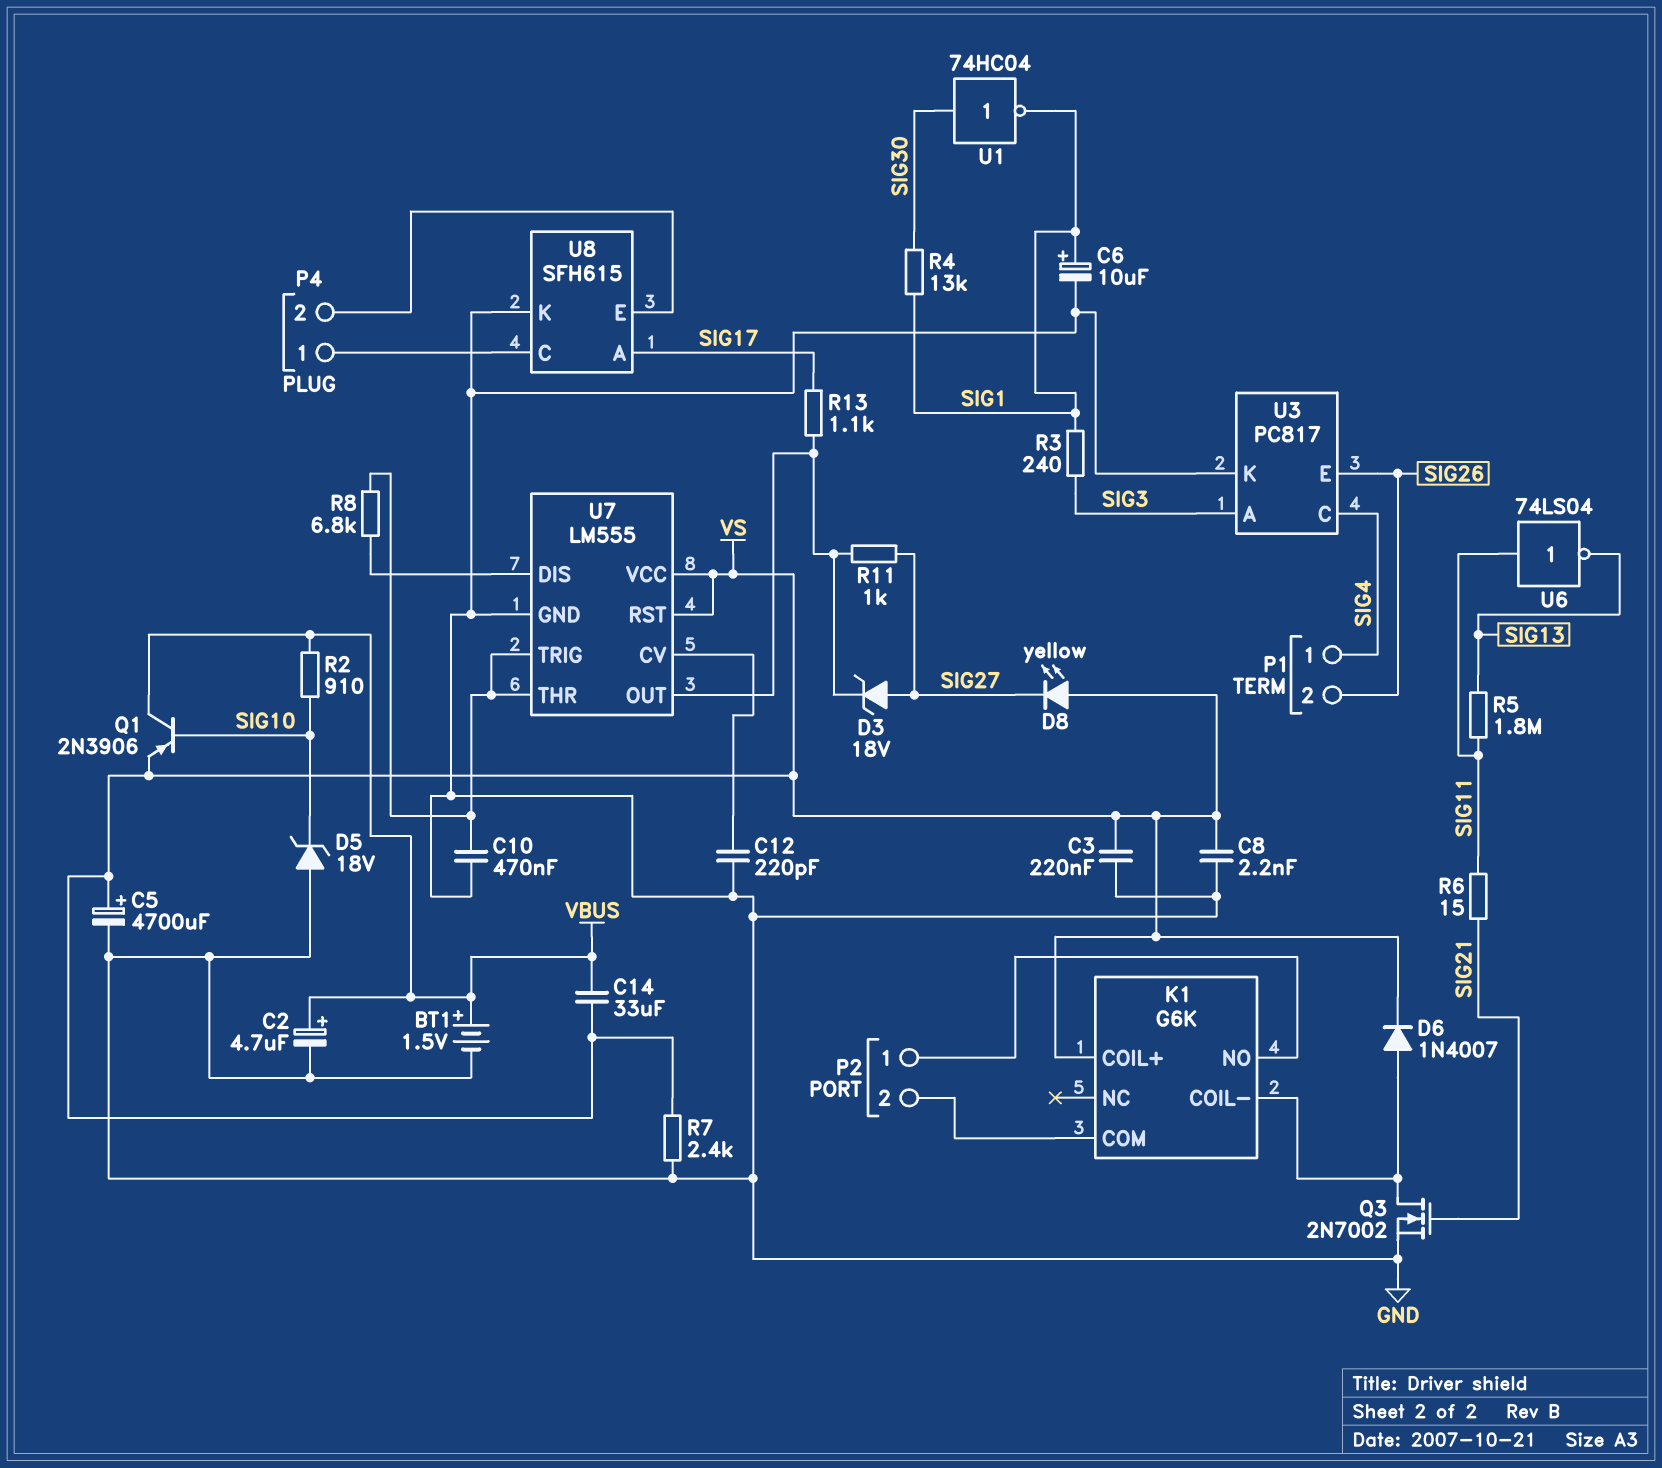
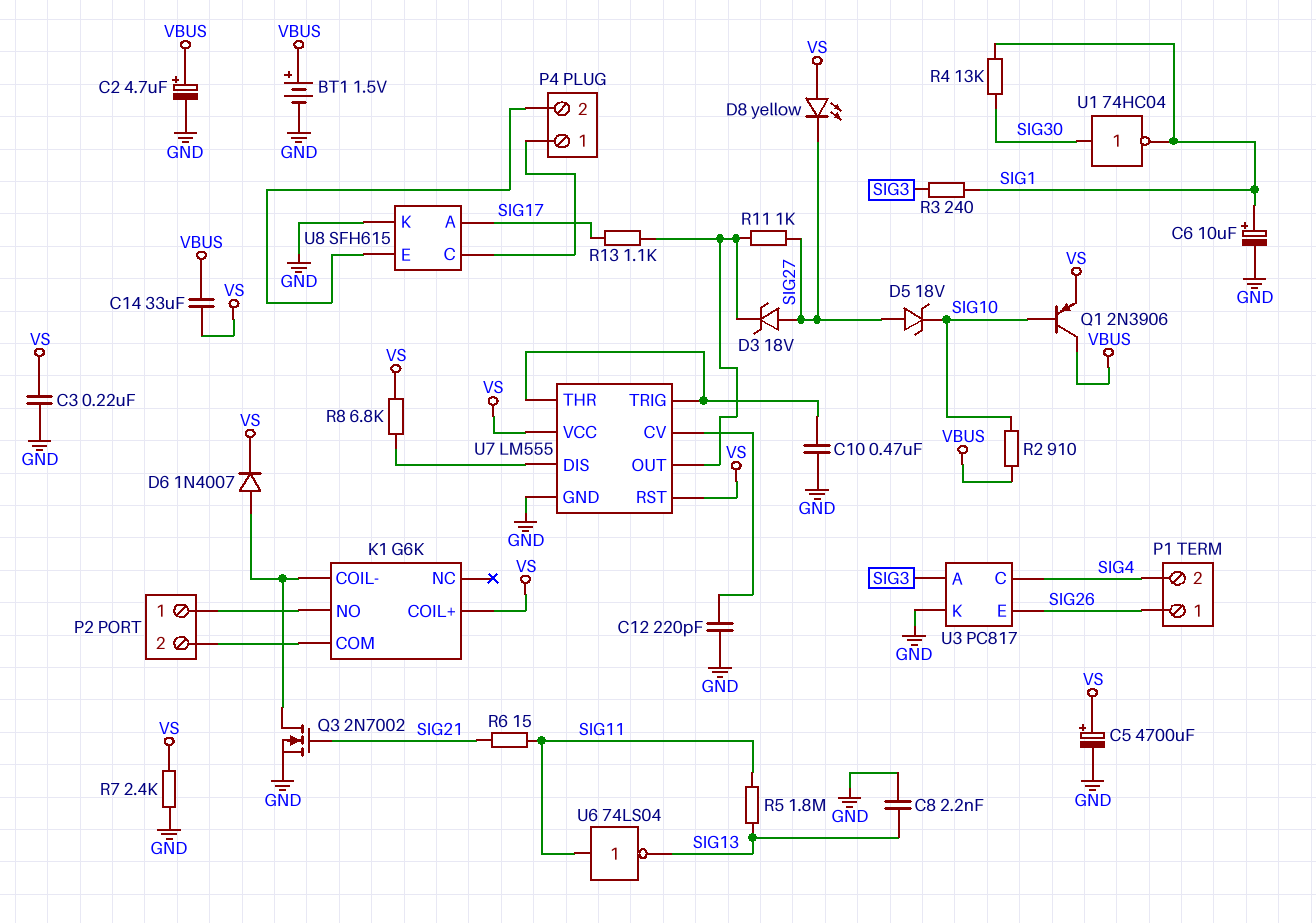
C8: 2.2nF (GND, VS) -> 2.2nF (GND, SIG13)
D5: zener 18V (A GND, K SIG10) -> zener 18V (A SIG27, K SIG10)
P1 pin 1: SIG4 -> SIG26
P1 pin 2: SIG26 -> SIG4
R8: 6.8k (U7/DIS, U7/THR) -> 6.8k (U7/DIS, VS)

